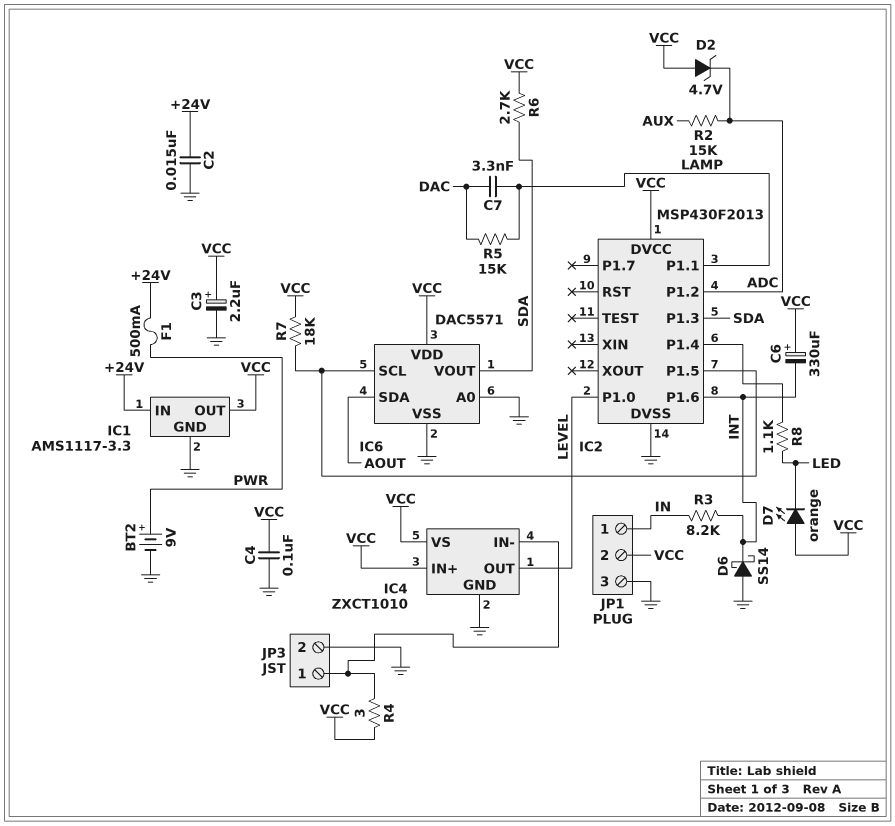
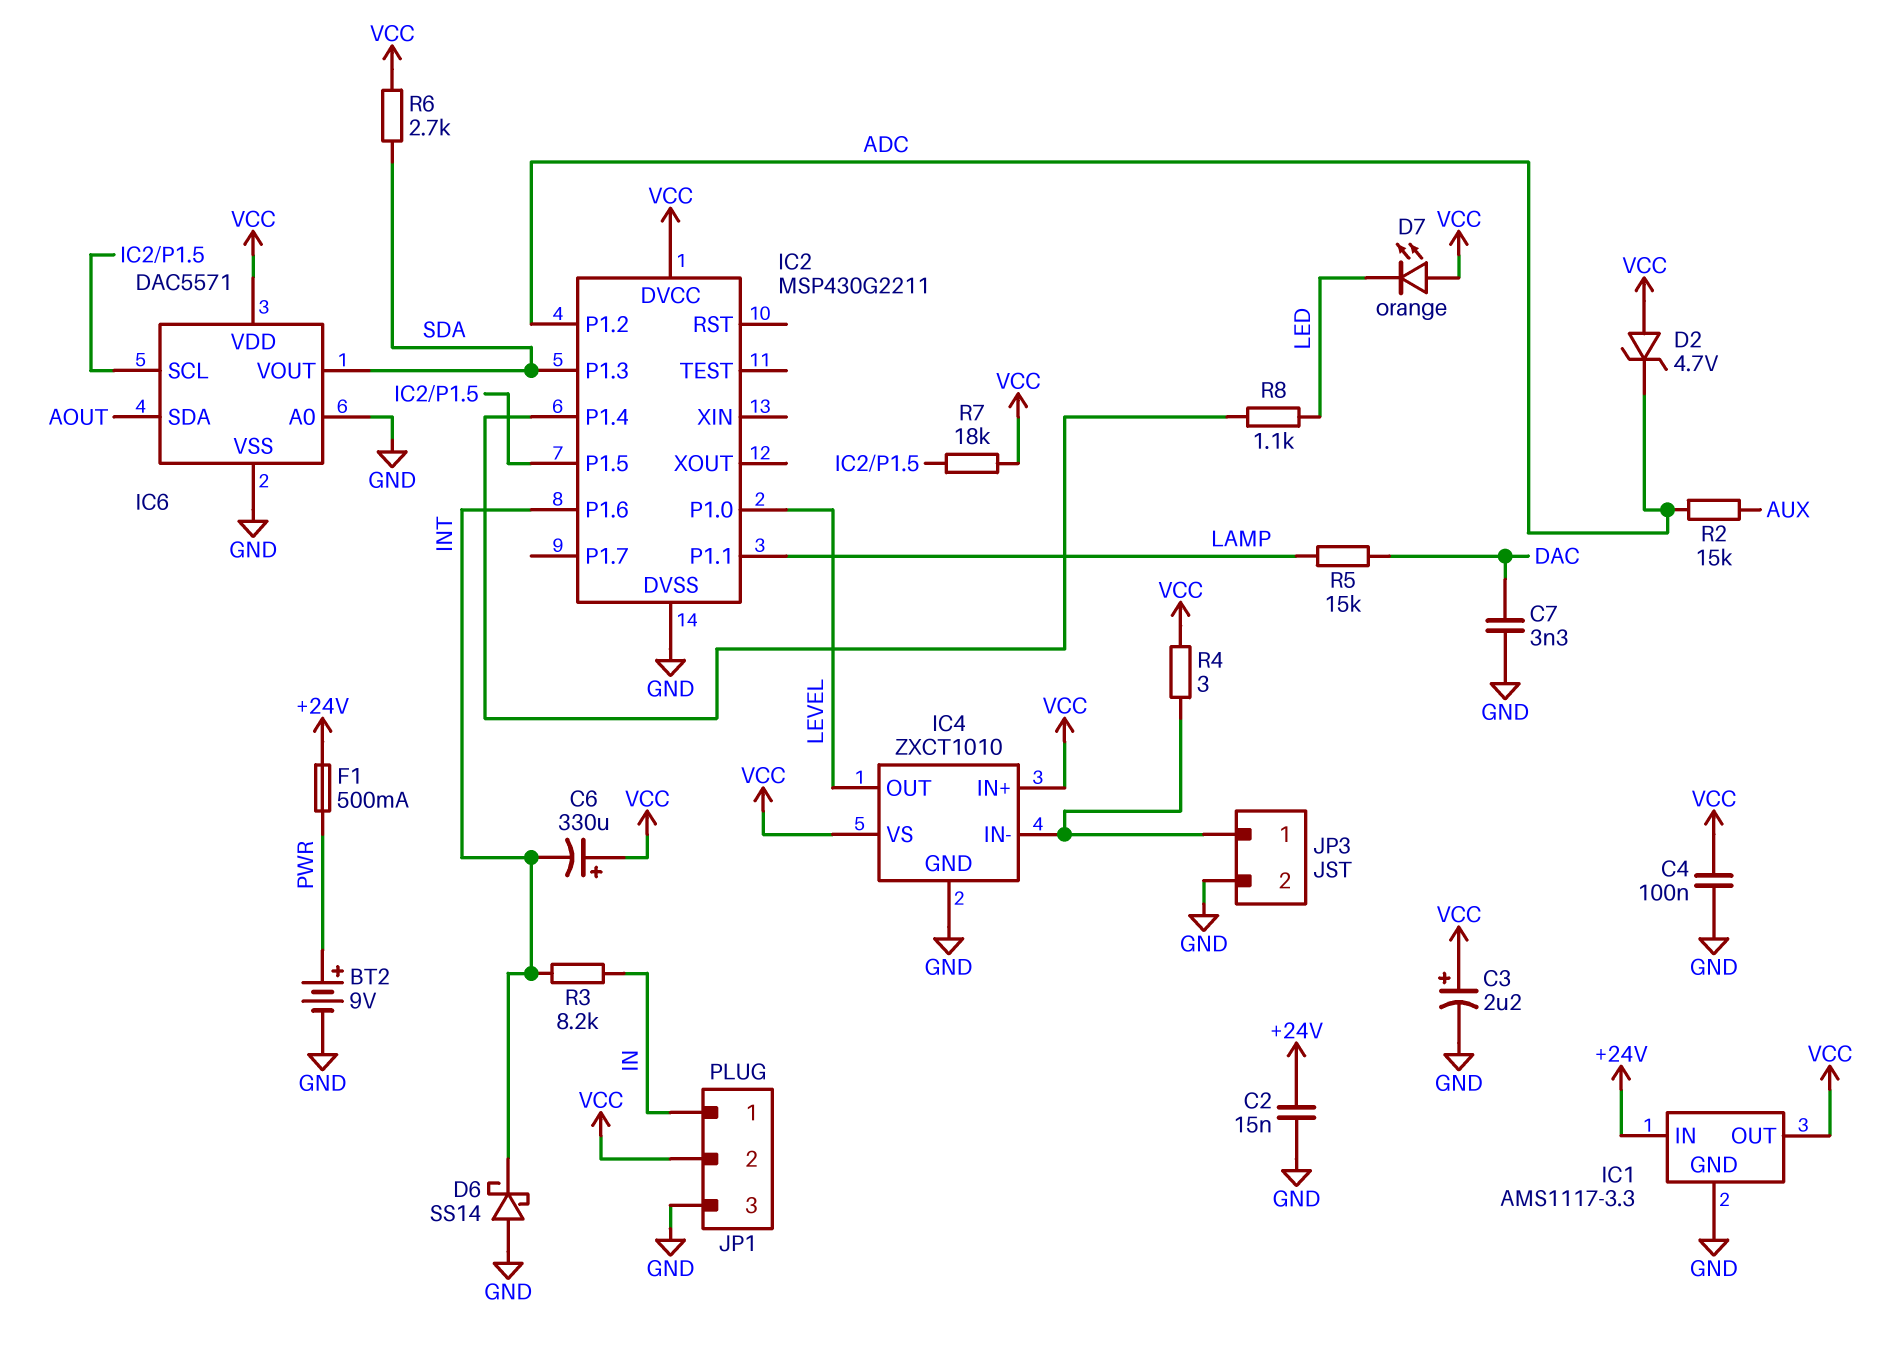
C7: 3.3nF (DAC, LAMP) -> 3.3nF (DAC, GND)
IC2: MSP430F2013 -> MSP430G2211

